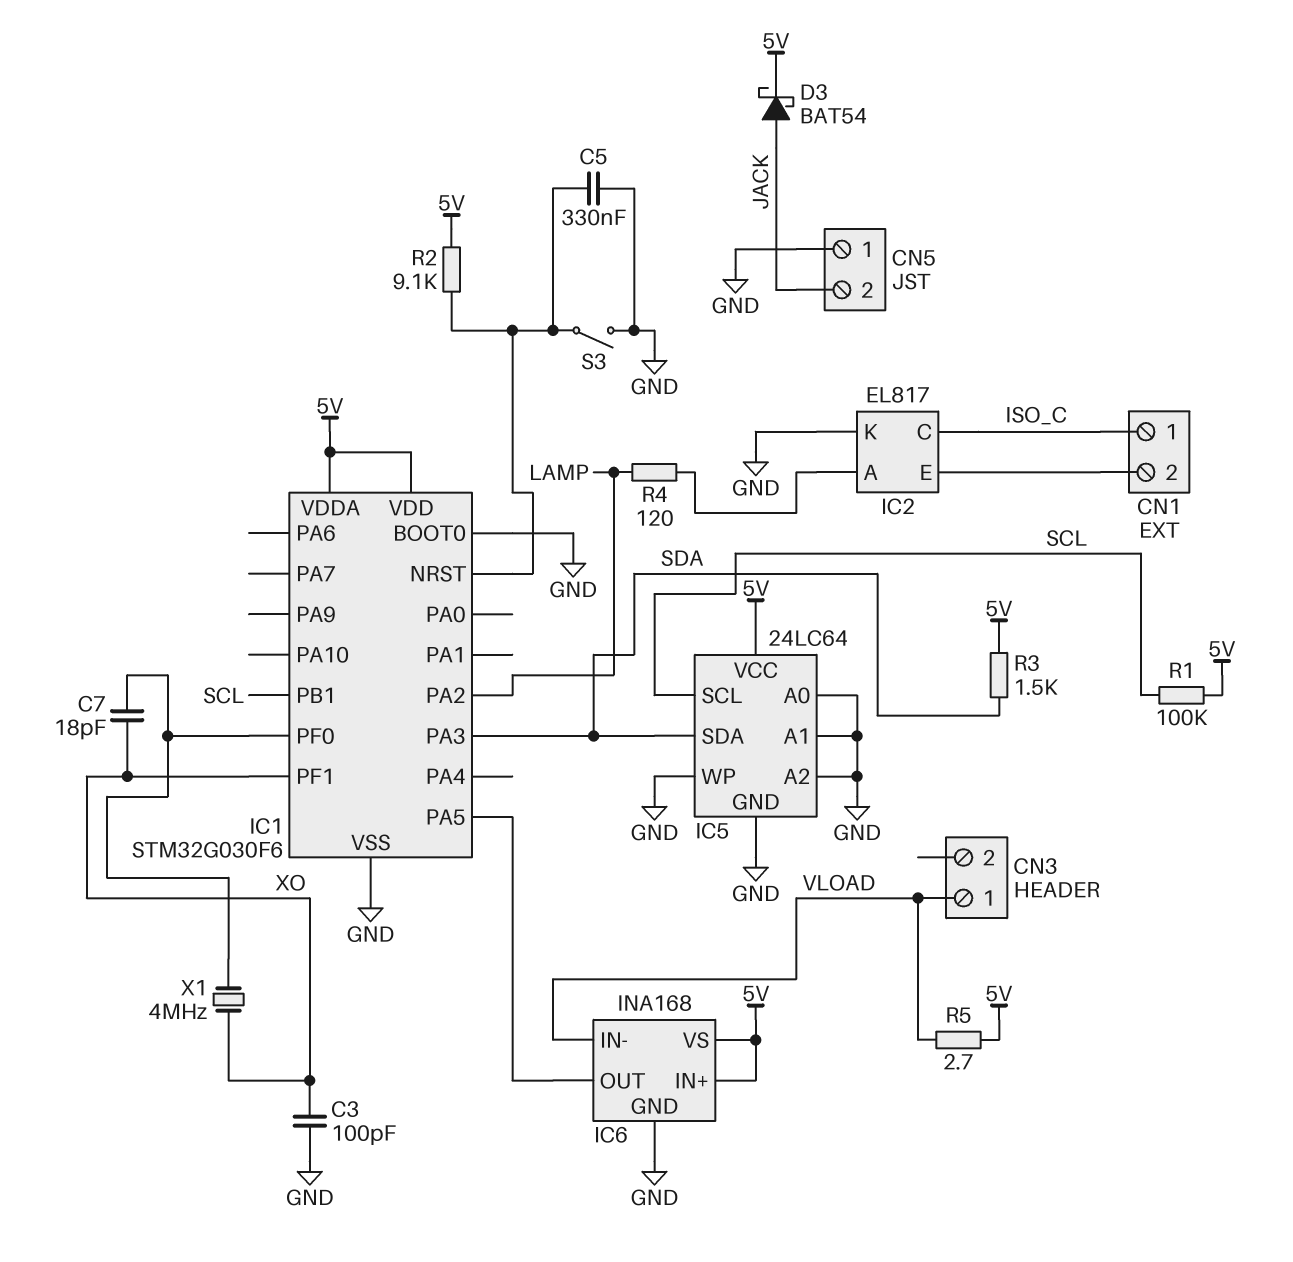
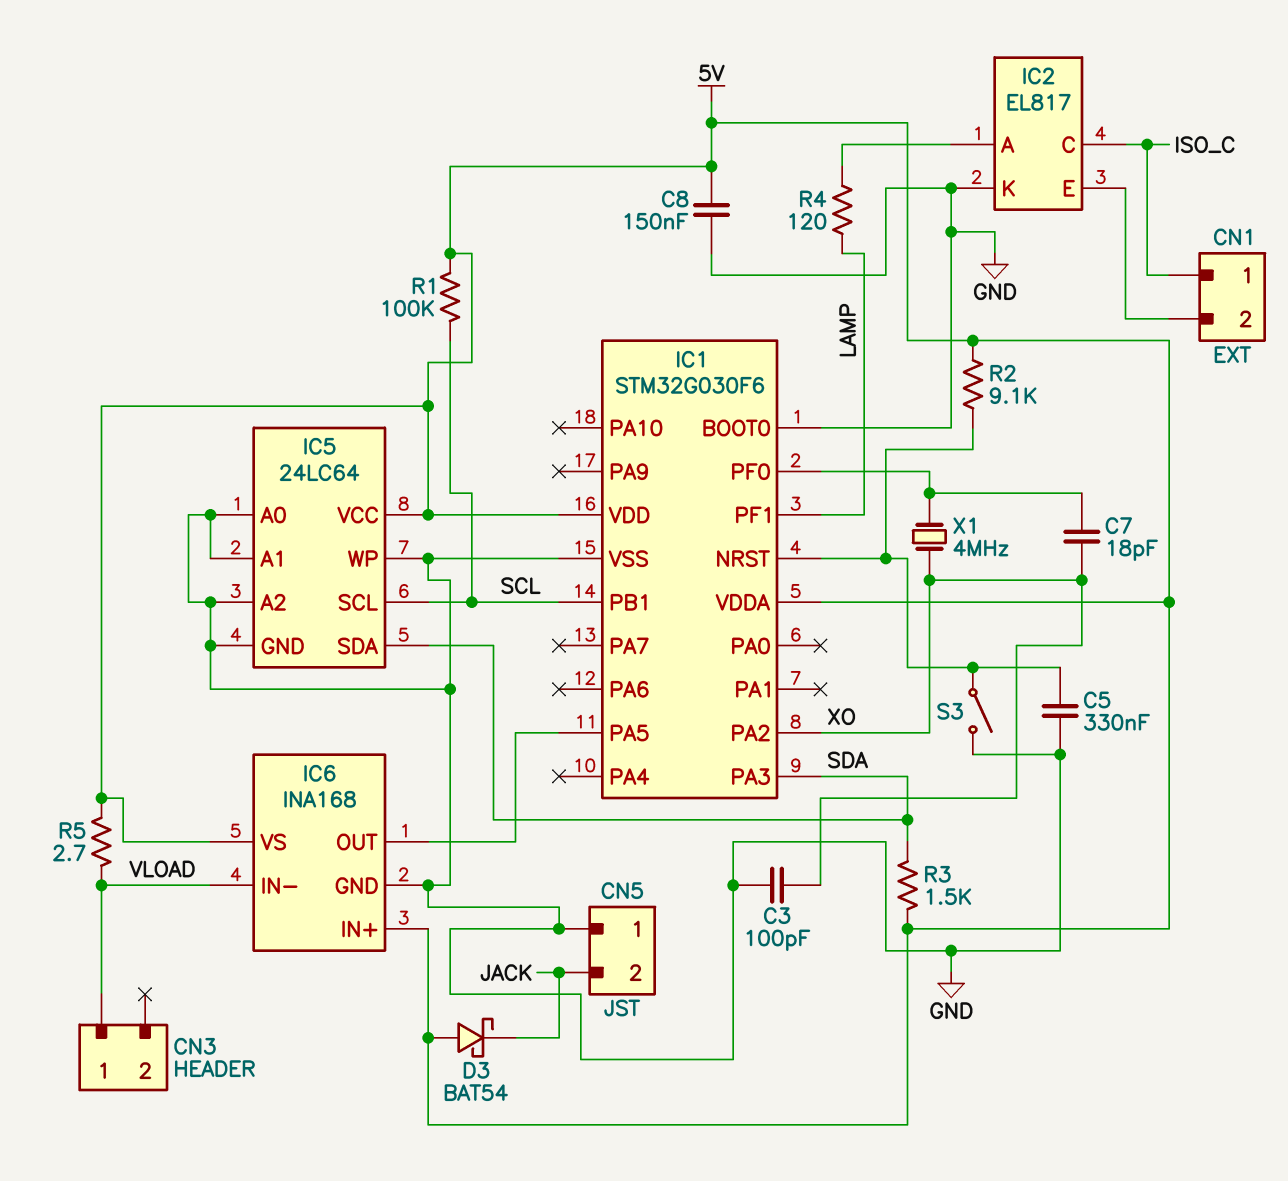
C8: none -> 150nF (5V, GND)
D3: schottky BAT54 (A JACK, K 5V) -> schottky BAT54 (A 5V, K JACK)
IC1 pin PA2: LAMP -> XO
IC1 pin PF1: XO -> LAMP

